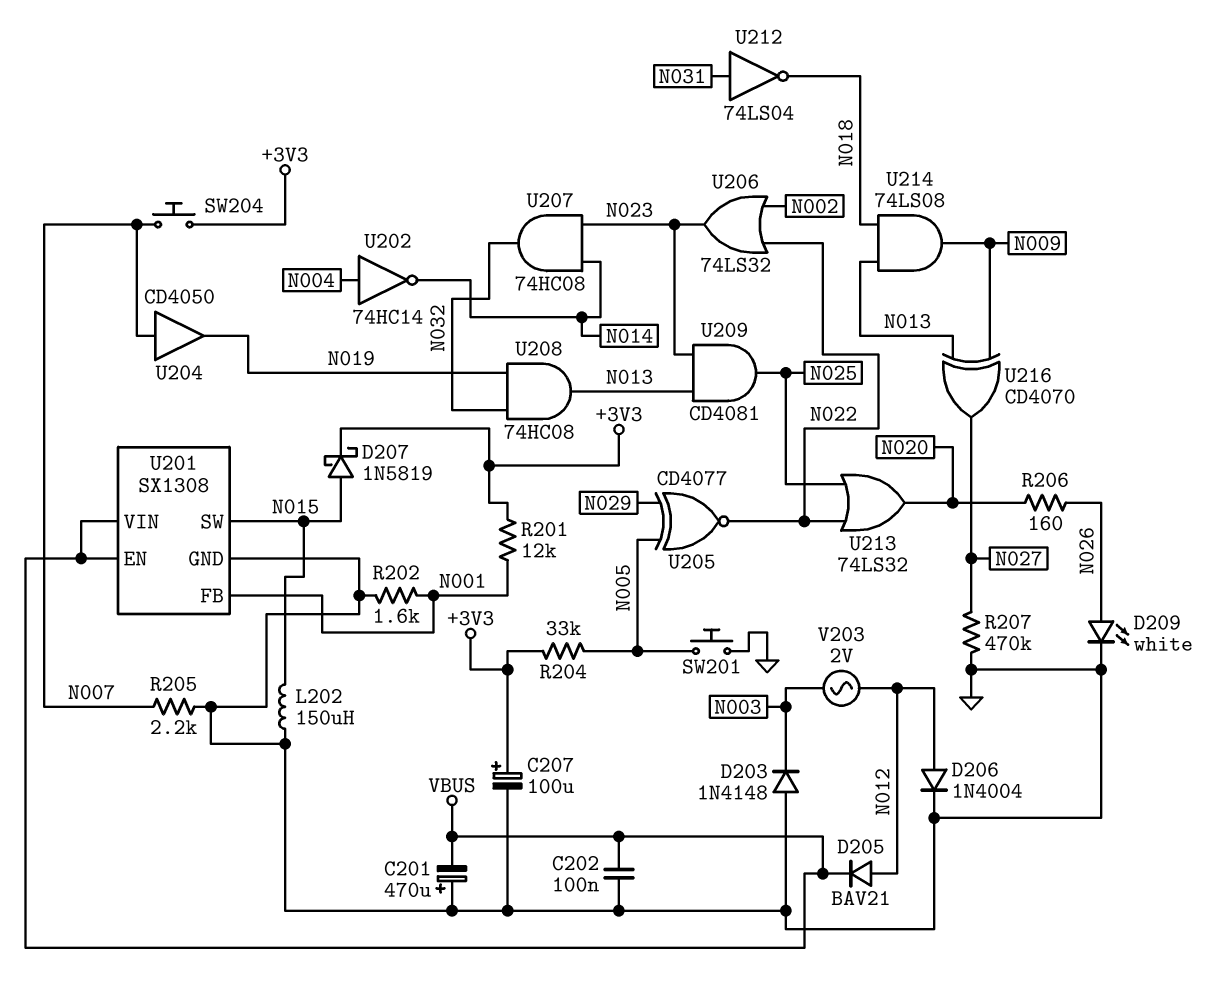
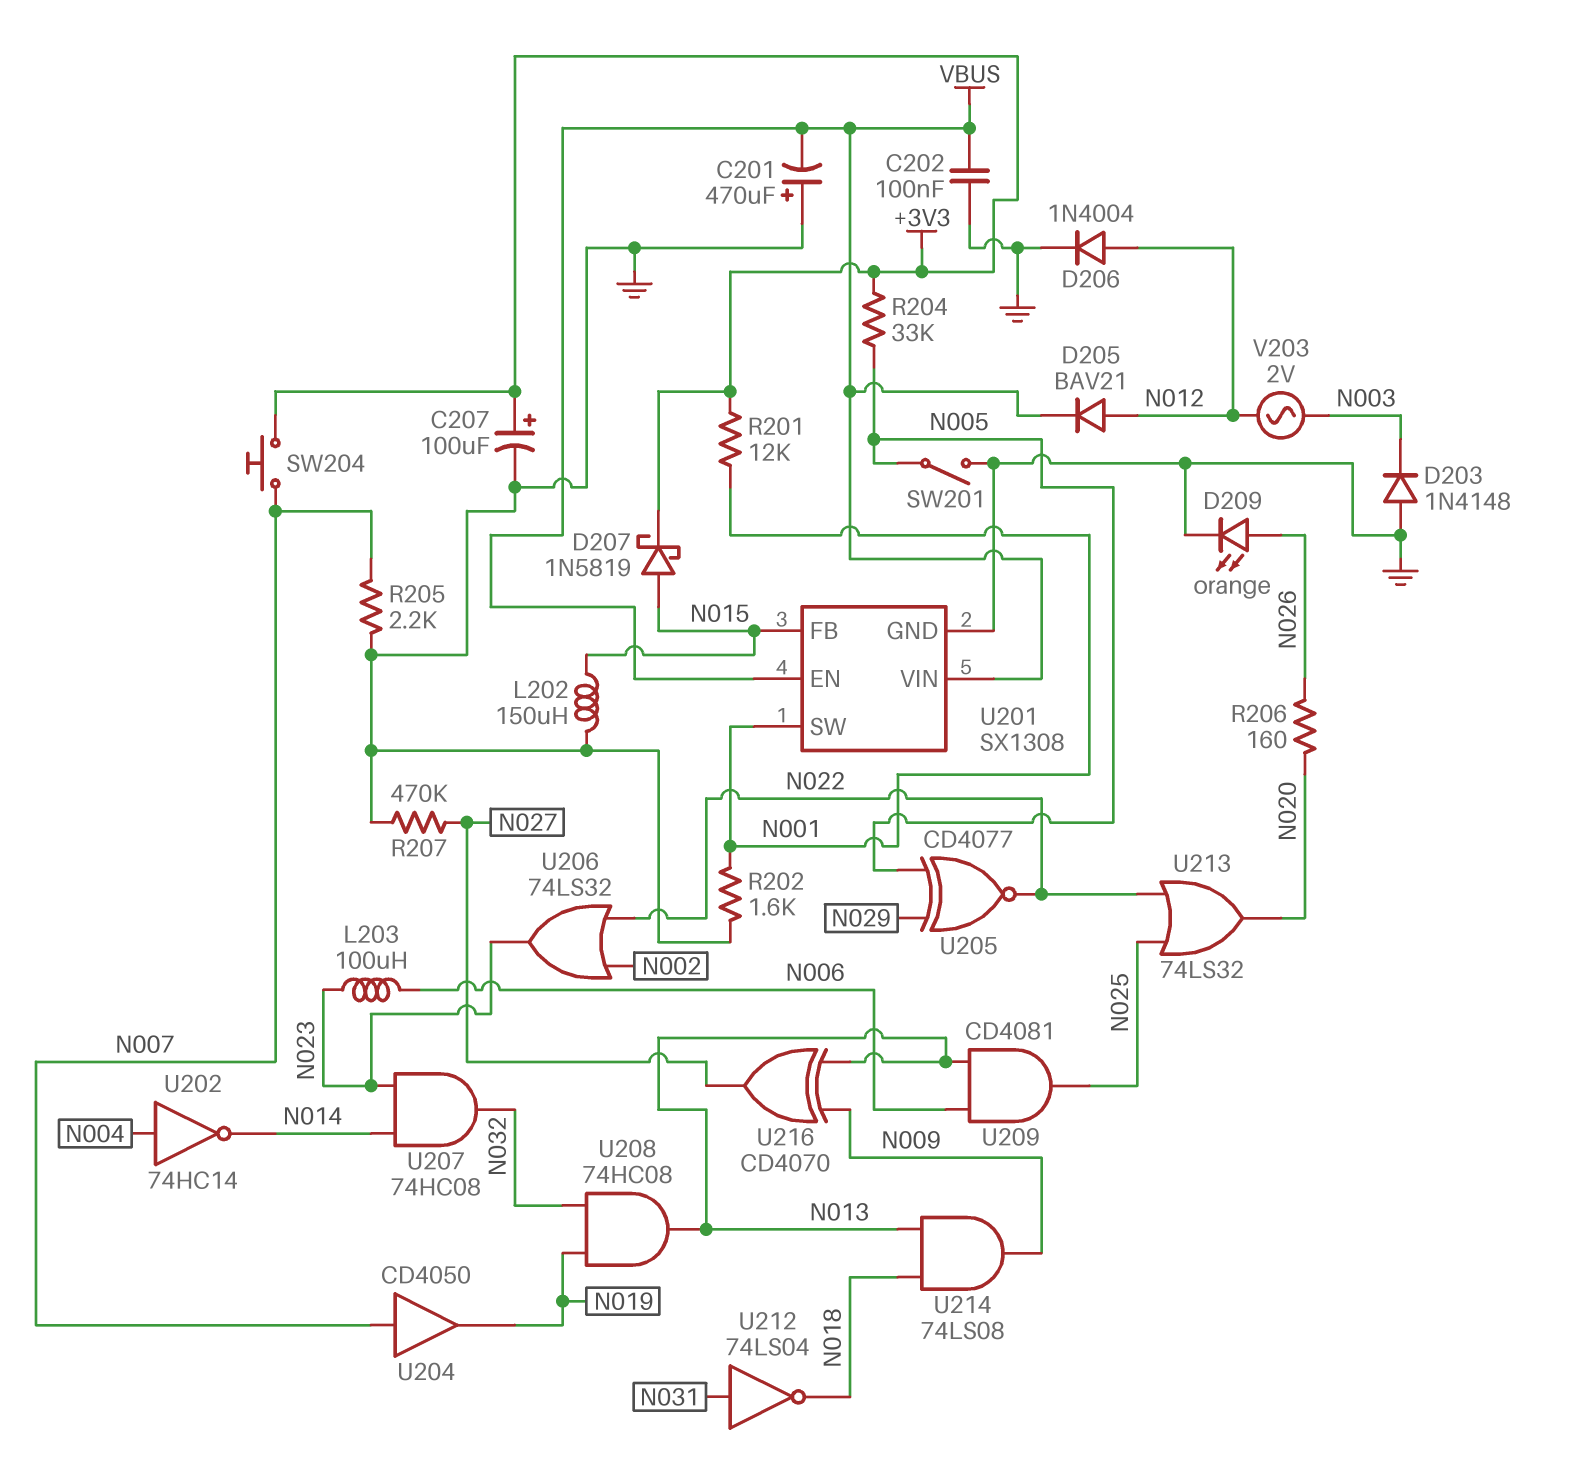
D209: LED white (A N026, K GND) -> LED orange (A N026, K GND)
L203: none -> 100uH (N006, N023)
SW201: button (GND, N005) -> switch (GND, N005)
U201 pin FB: N001 -> N015
U201 pin SW: N015 -> N001
U209: AND CD4081 (in N013, in N023, out N025) -> AND CD4081 (in N006, in N013, out N025)

